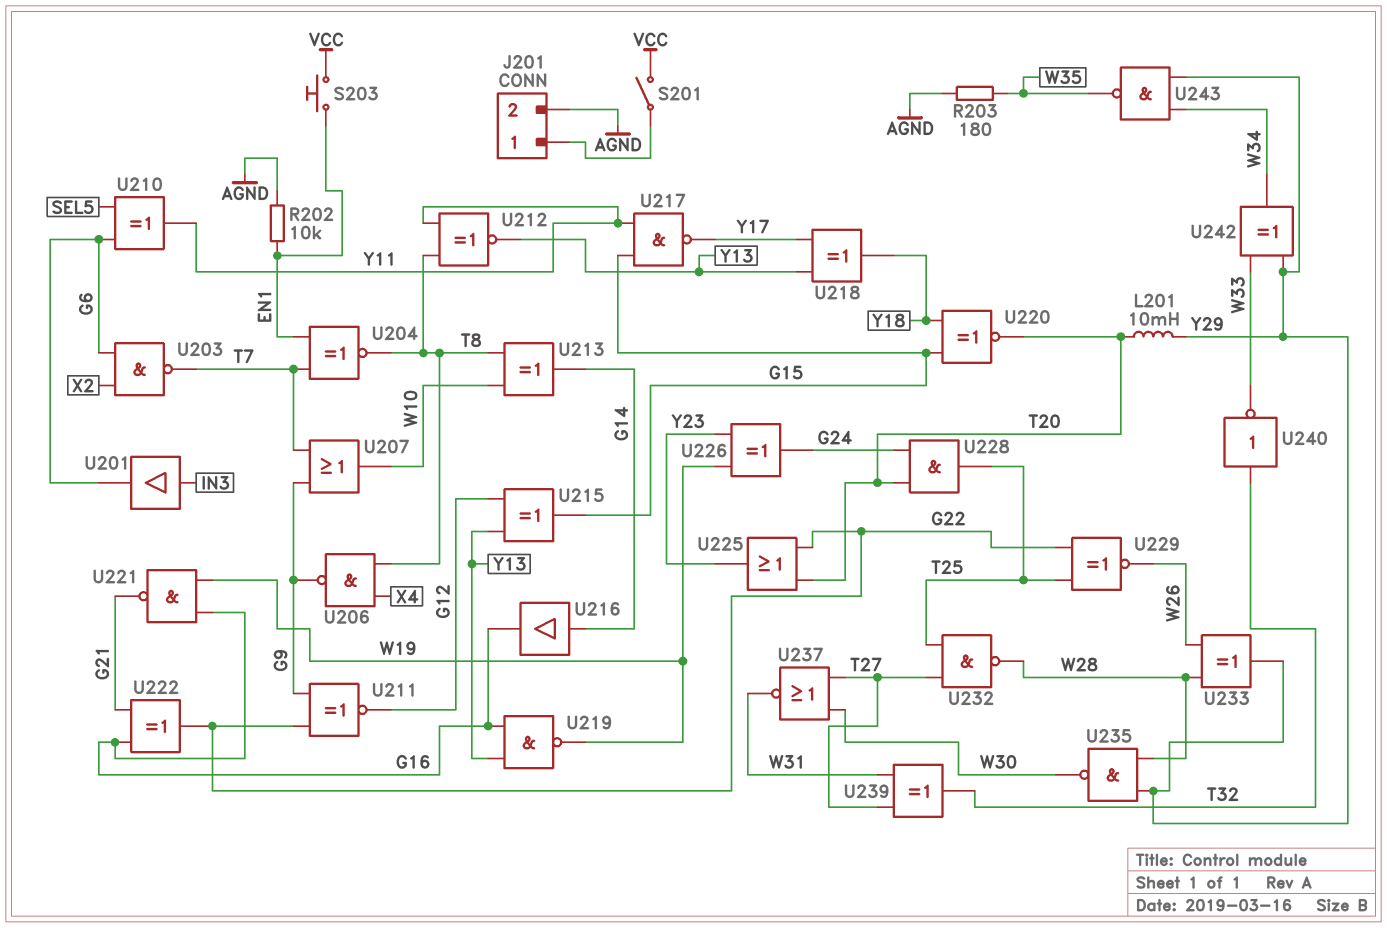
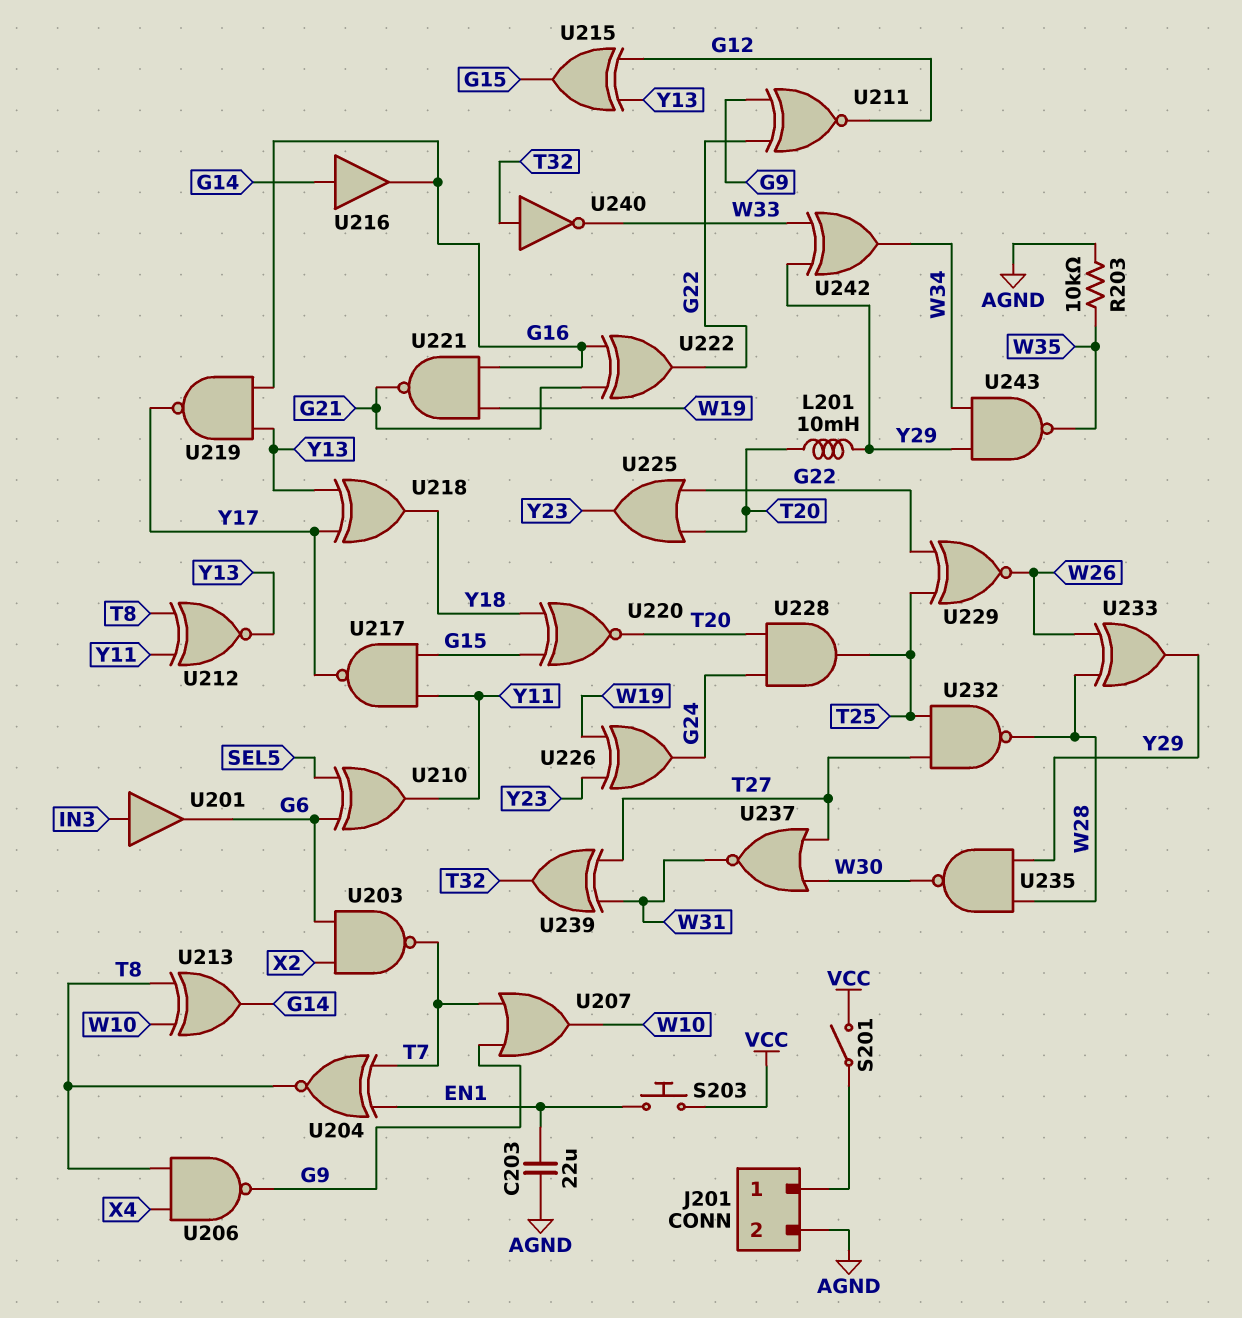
C203: none -> 22uF (AGND, EN1)
R202: 10k (AGND, EN1) -> none
R203: 180 (AGND, W35) -> 10k (AGND, W35)
U219: NAND (in G16, in Y13, out W19) -> NAND (in G16, in Y13, out Y17)

